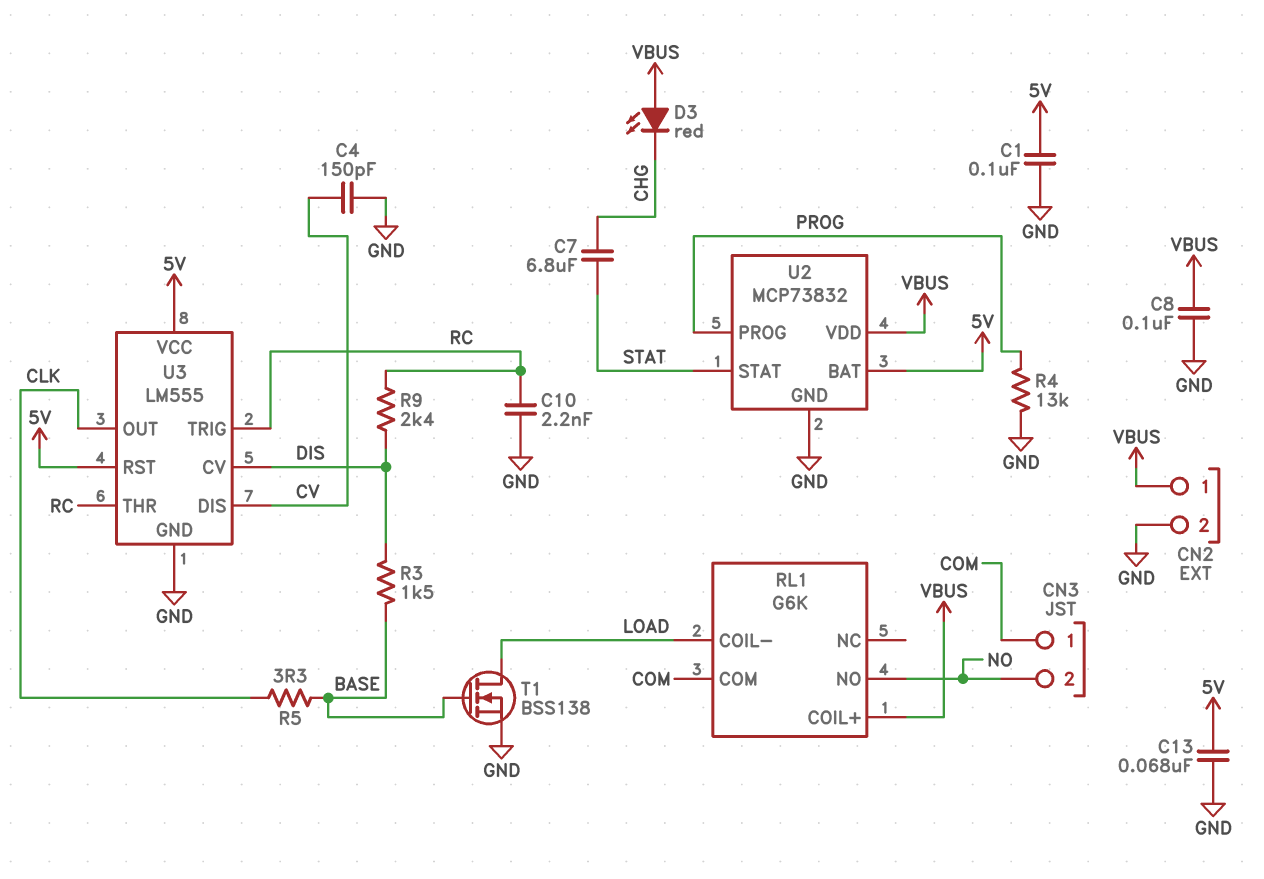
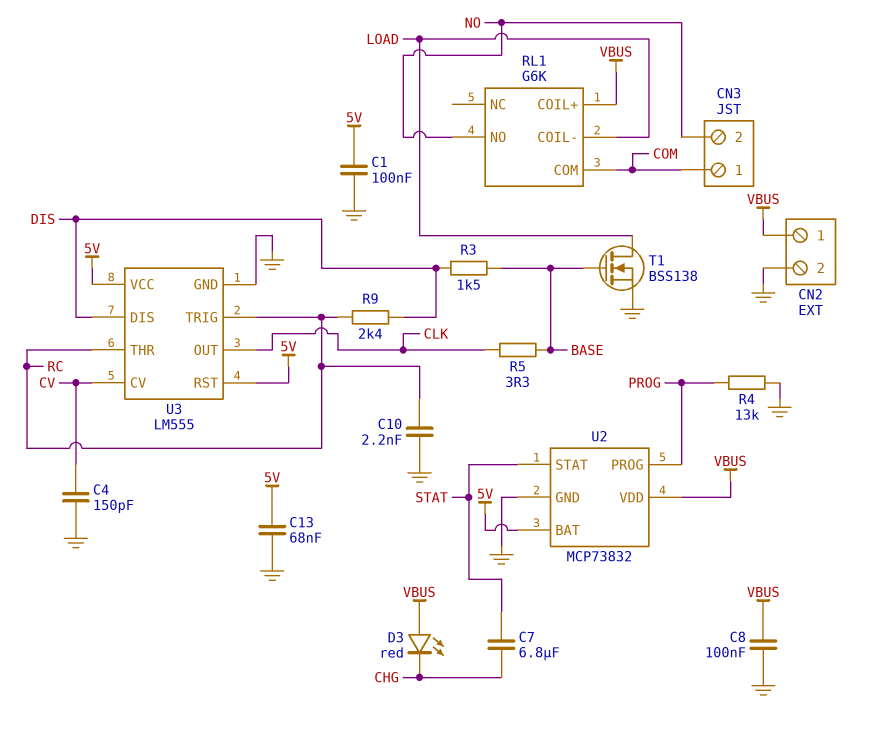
U3 pin CV: DIS -> CV
U3 pin DIS: CV -> DIS

